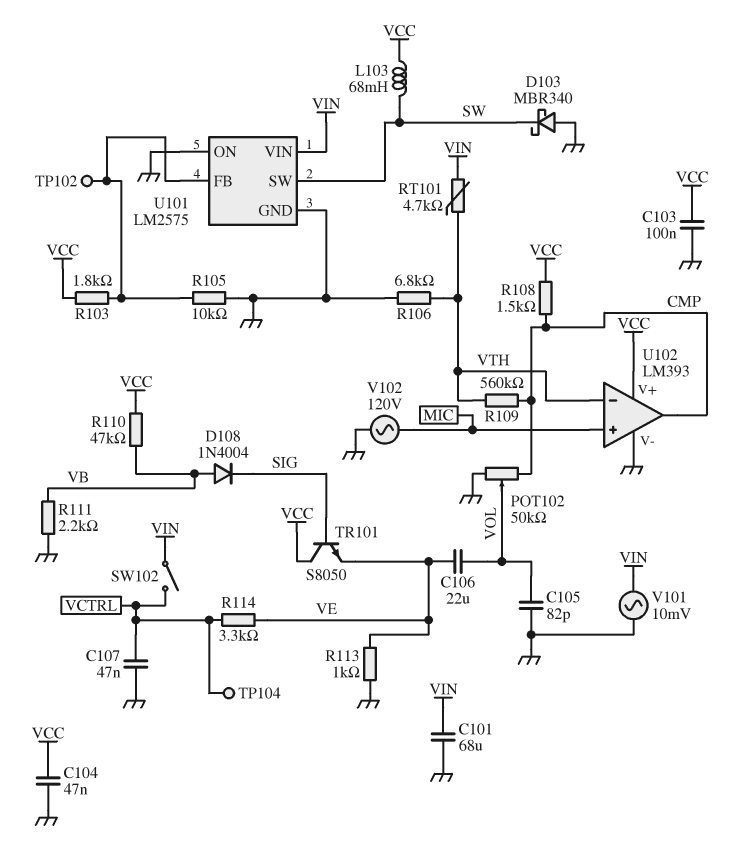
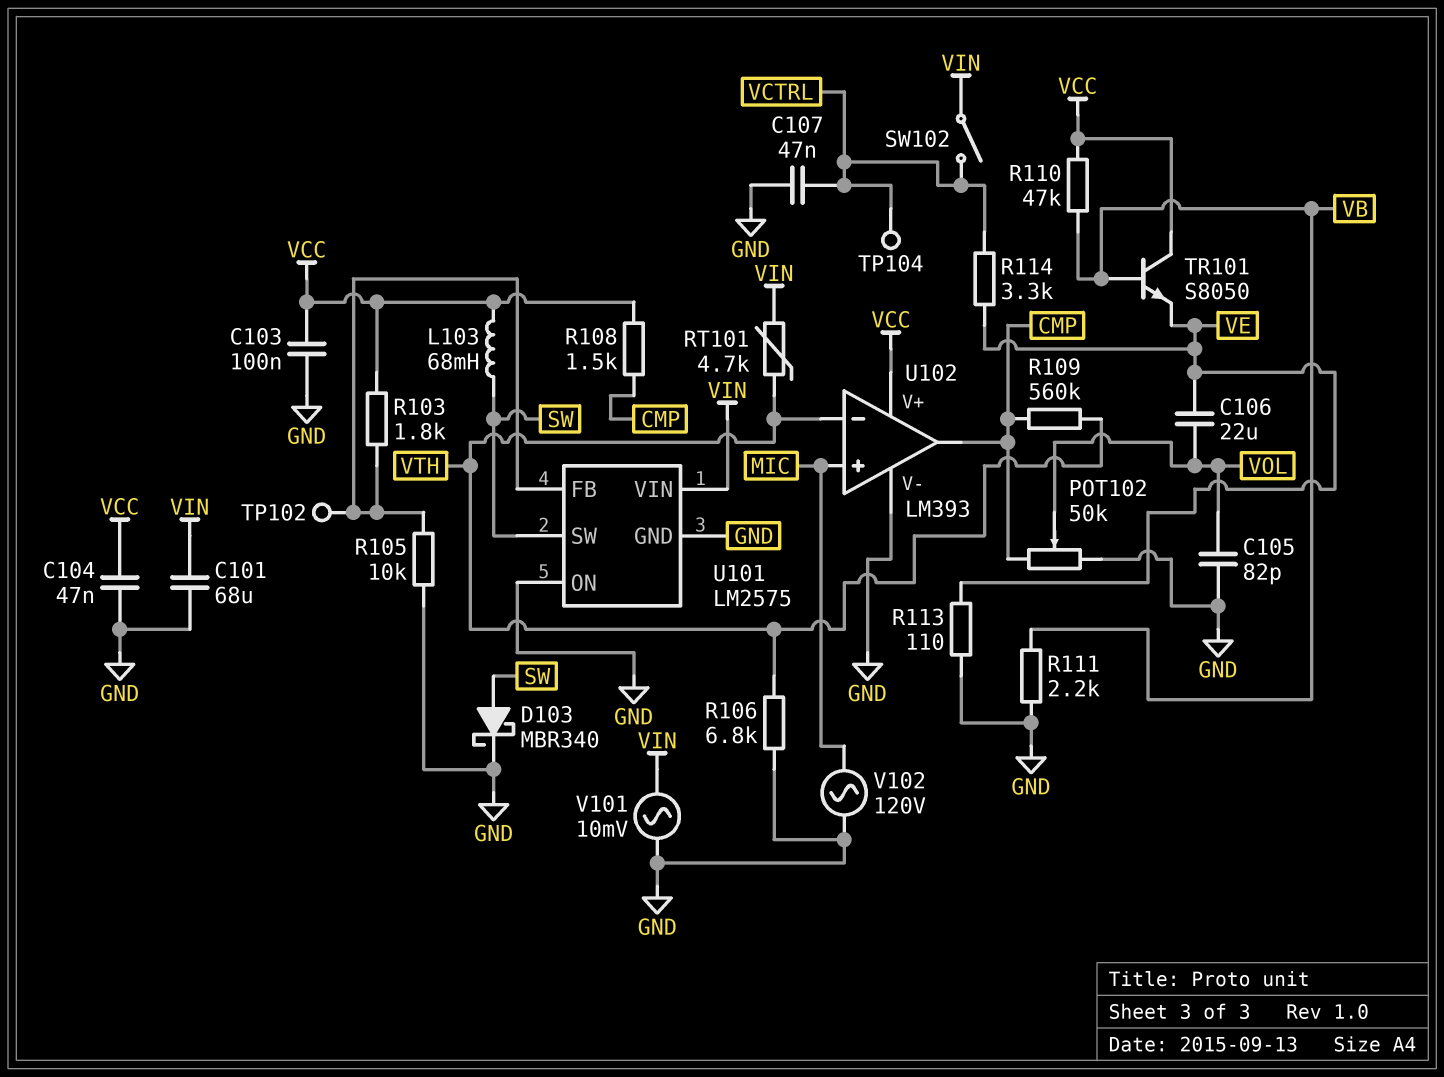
D103: schottky MBR340 (A GND, K SW) -> schottky MBR340 (A SW, K GND)
D108: diode 1N4004 (A VB, K SIG) -> none
R113: 1k (GND, VE) -> 110 (GND, VE)
TR101: NPN S8050 (B SIG, C VCC, E VE) -> NPN S8050 (B VB, C VCC, E VE)

